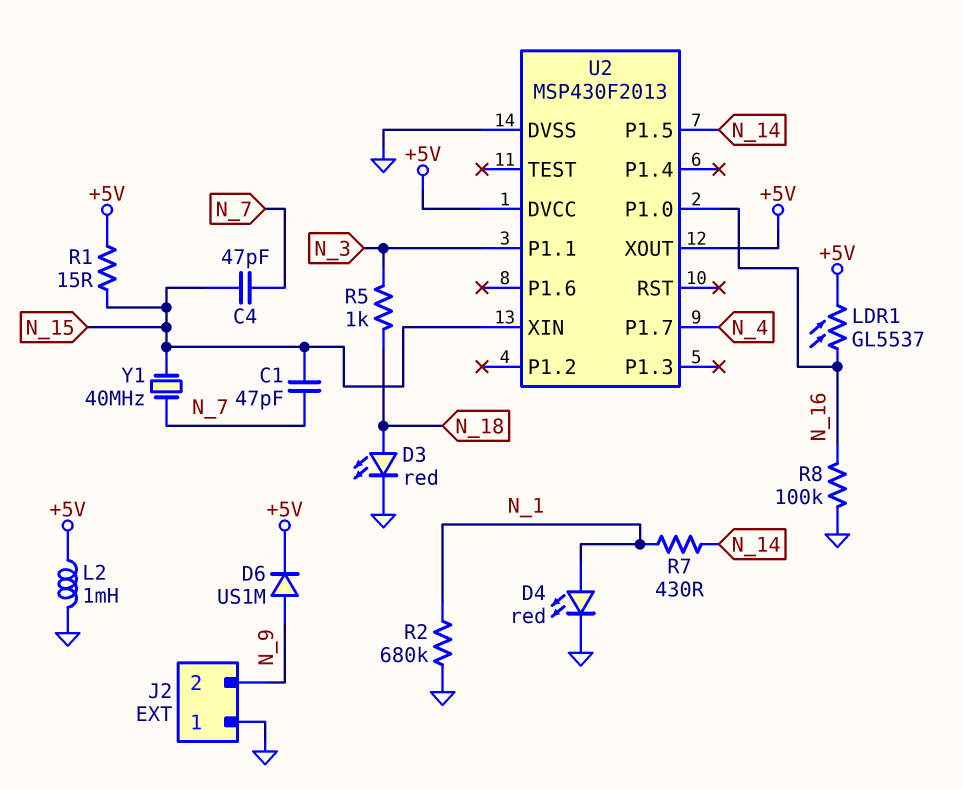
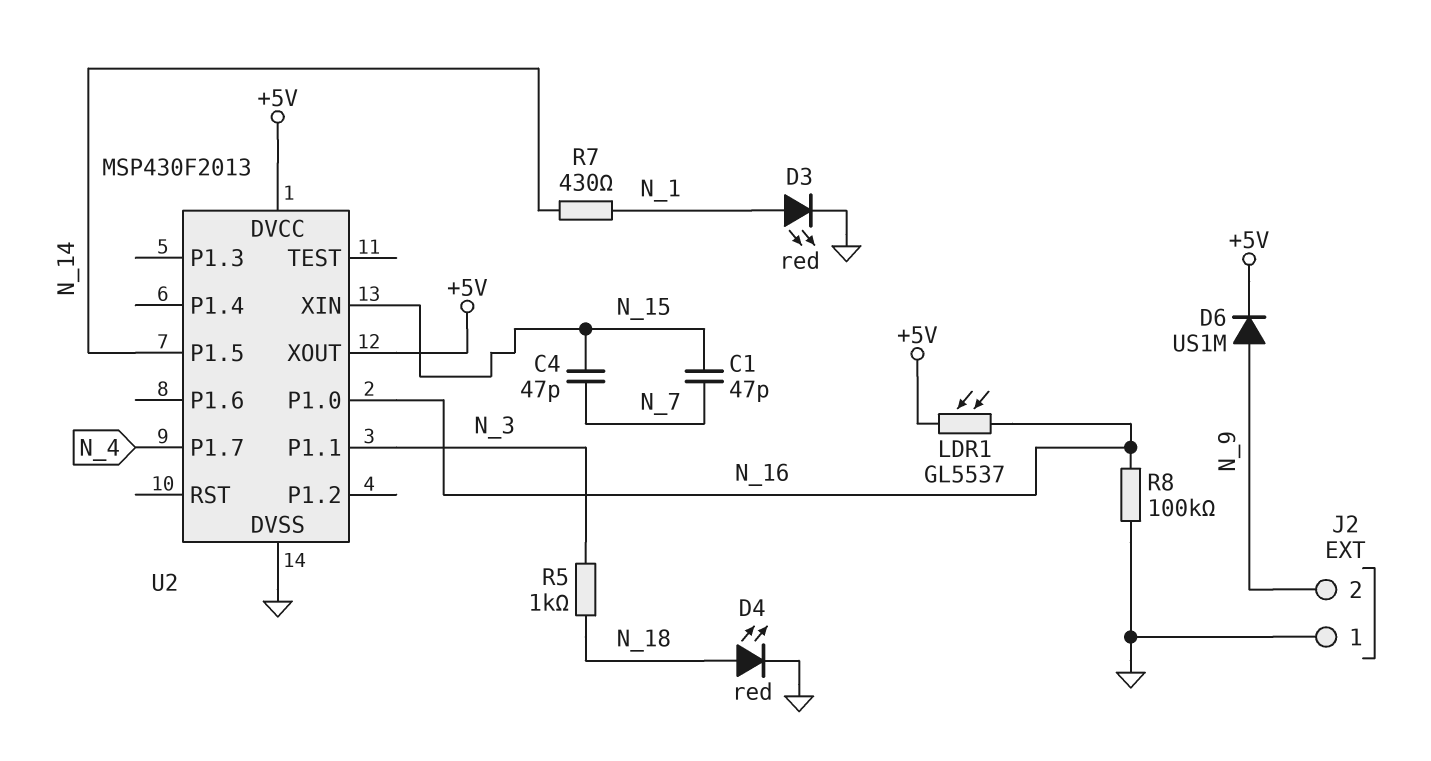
D3: LED red (A N_18, K GND) -> LED red (A N_1, K GND)
D4: LED red (A N_1, K GND) -> LED red (A N_18, K GND)
L2: 1mH (+5V, GND) -> none
R1: 15 (+5V, N_15) -> none
R2: 680k (GND, N_1) -> none
Y1: 40MHz (N_7, N_15) -> none

